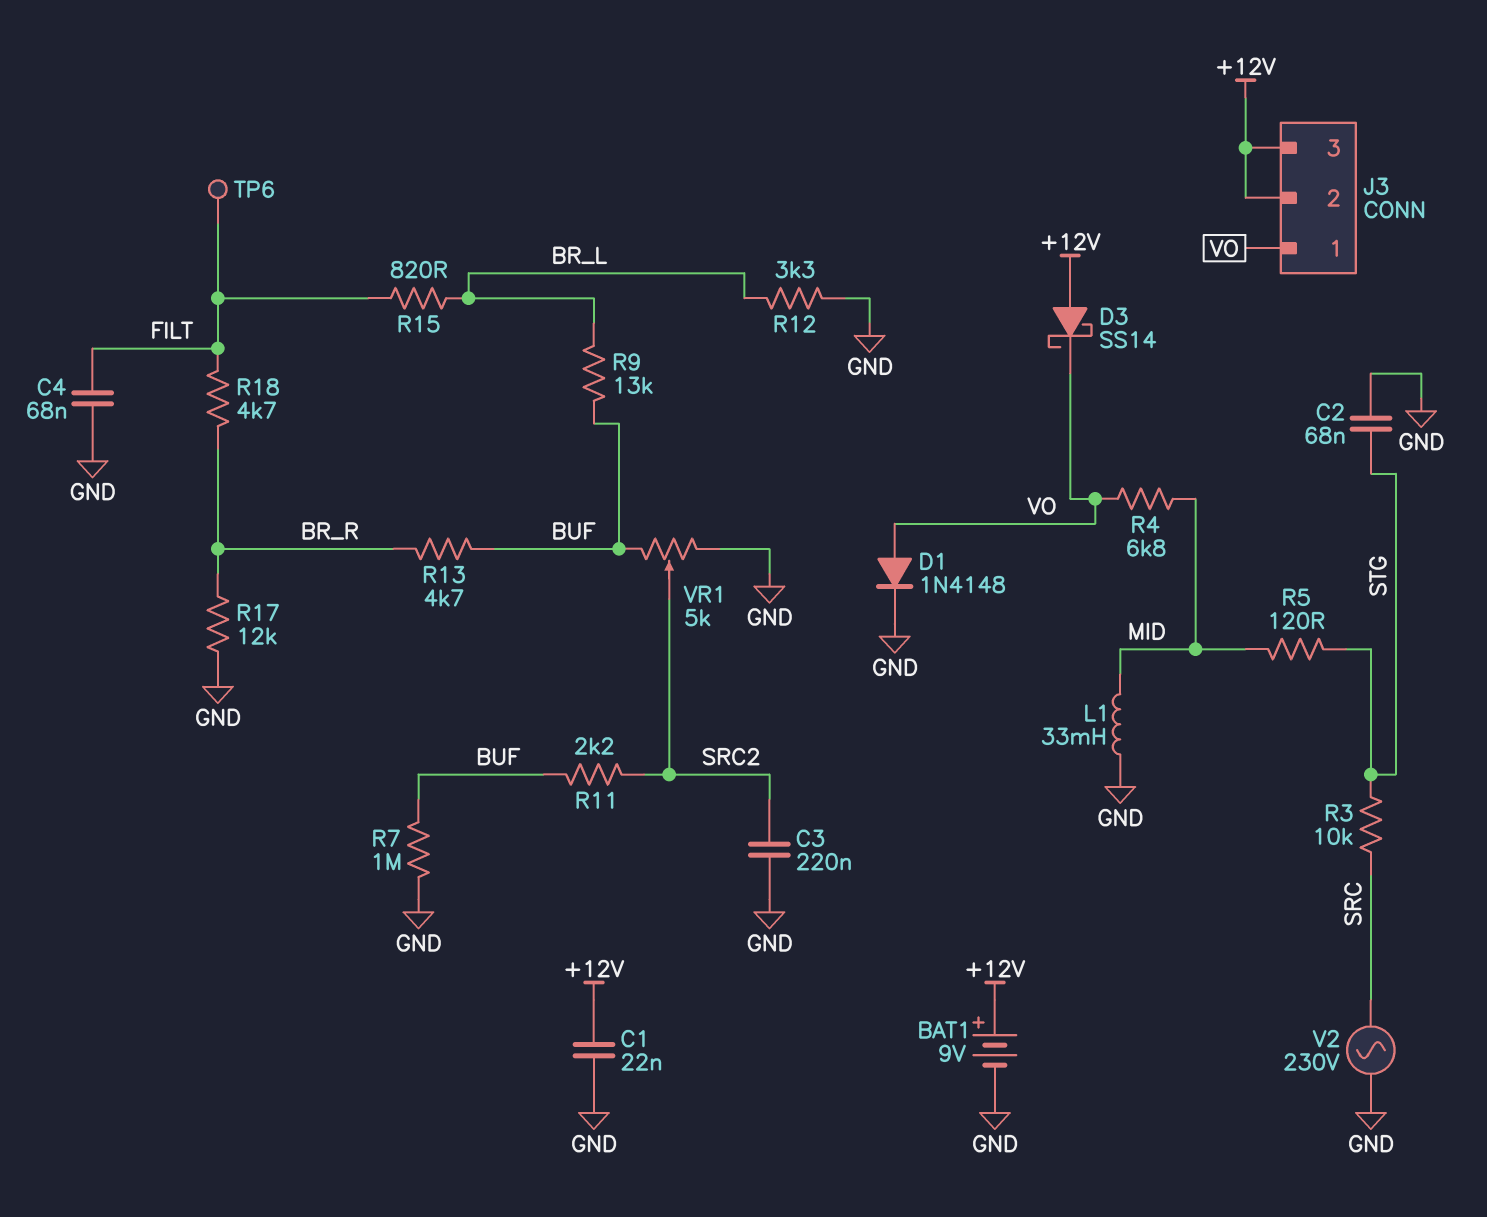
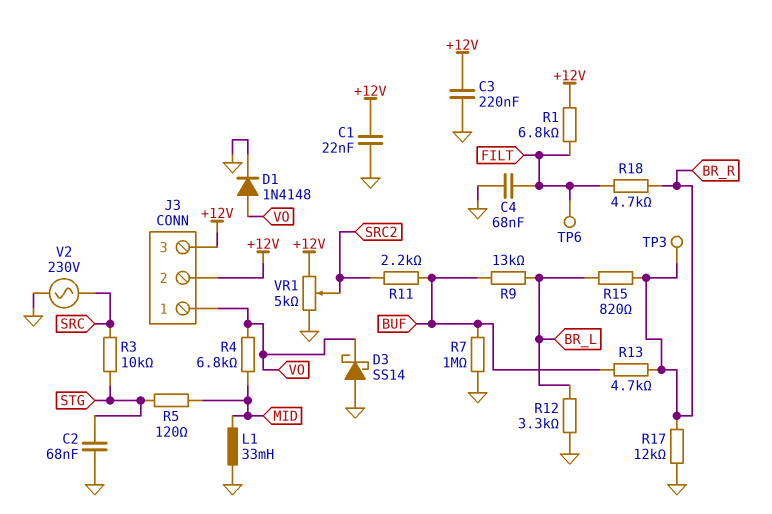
BAT1: 9V (plus +12V, minus GND) -> none
C3: 220nF (GND, SRC2) -> 220nF (+12V, GND)
D3: schottky SS14 (A +12V, K VO) -> schottky SS14 (A GND, K VO)
R1: none -> 6.8k (+12V, FILT)
R15: 820 (BR_L, FILT) -> 820 (BR_L, BR_R)
TP3: none -> test point (BR_R)
VR1: 5k (BUF, GND, wiper SRC2) -> 5k (+12V, GND, wiper SRC2)

